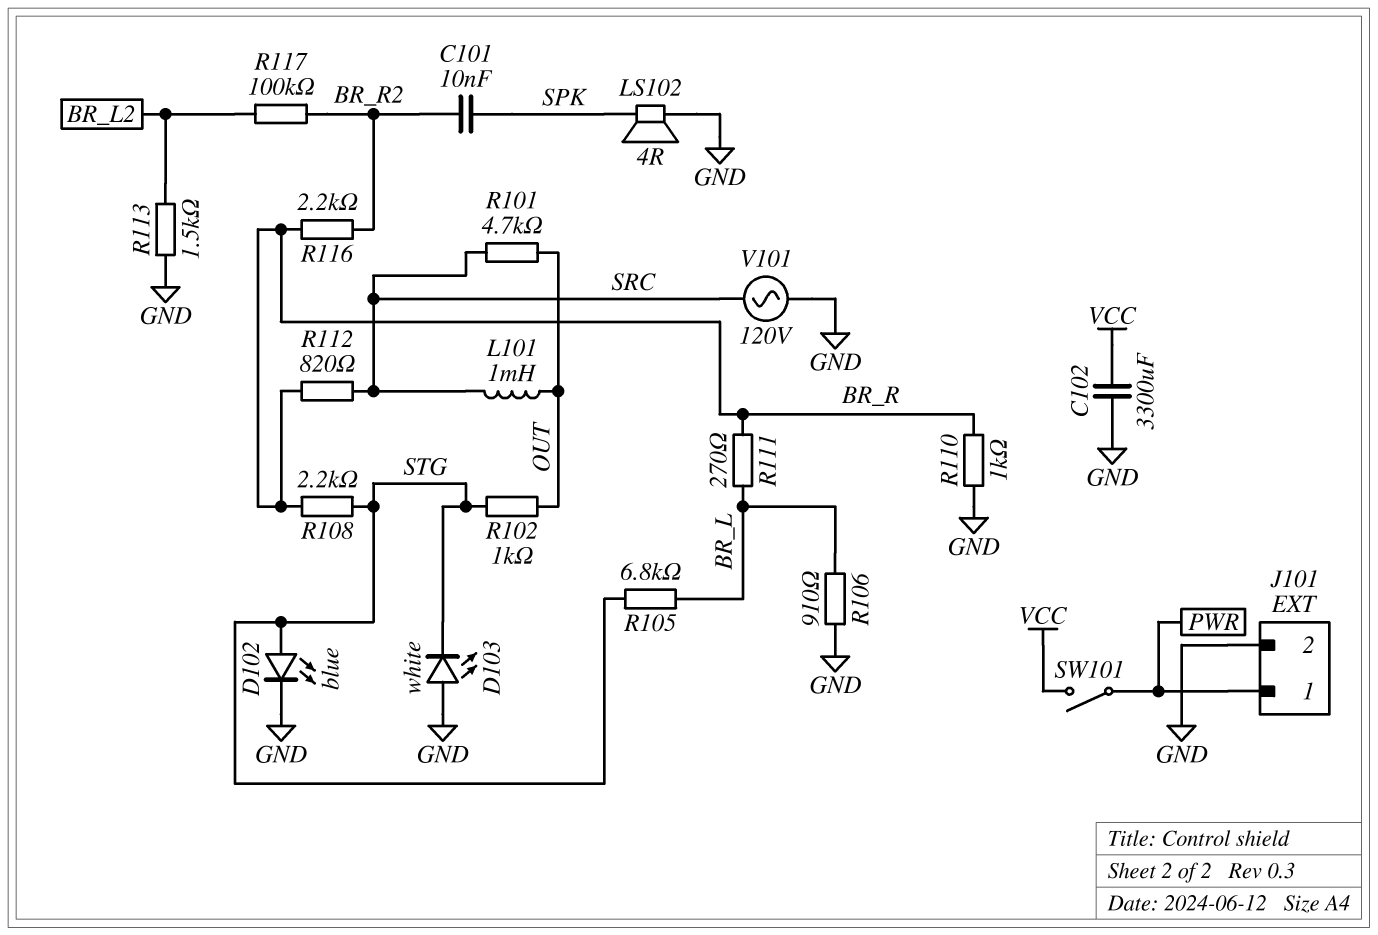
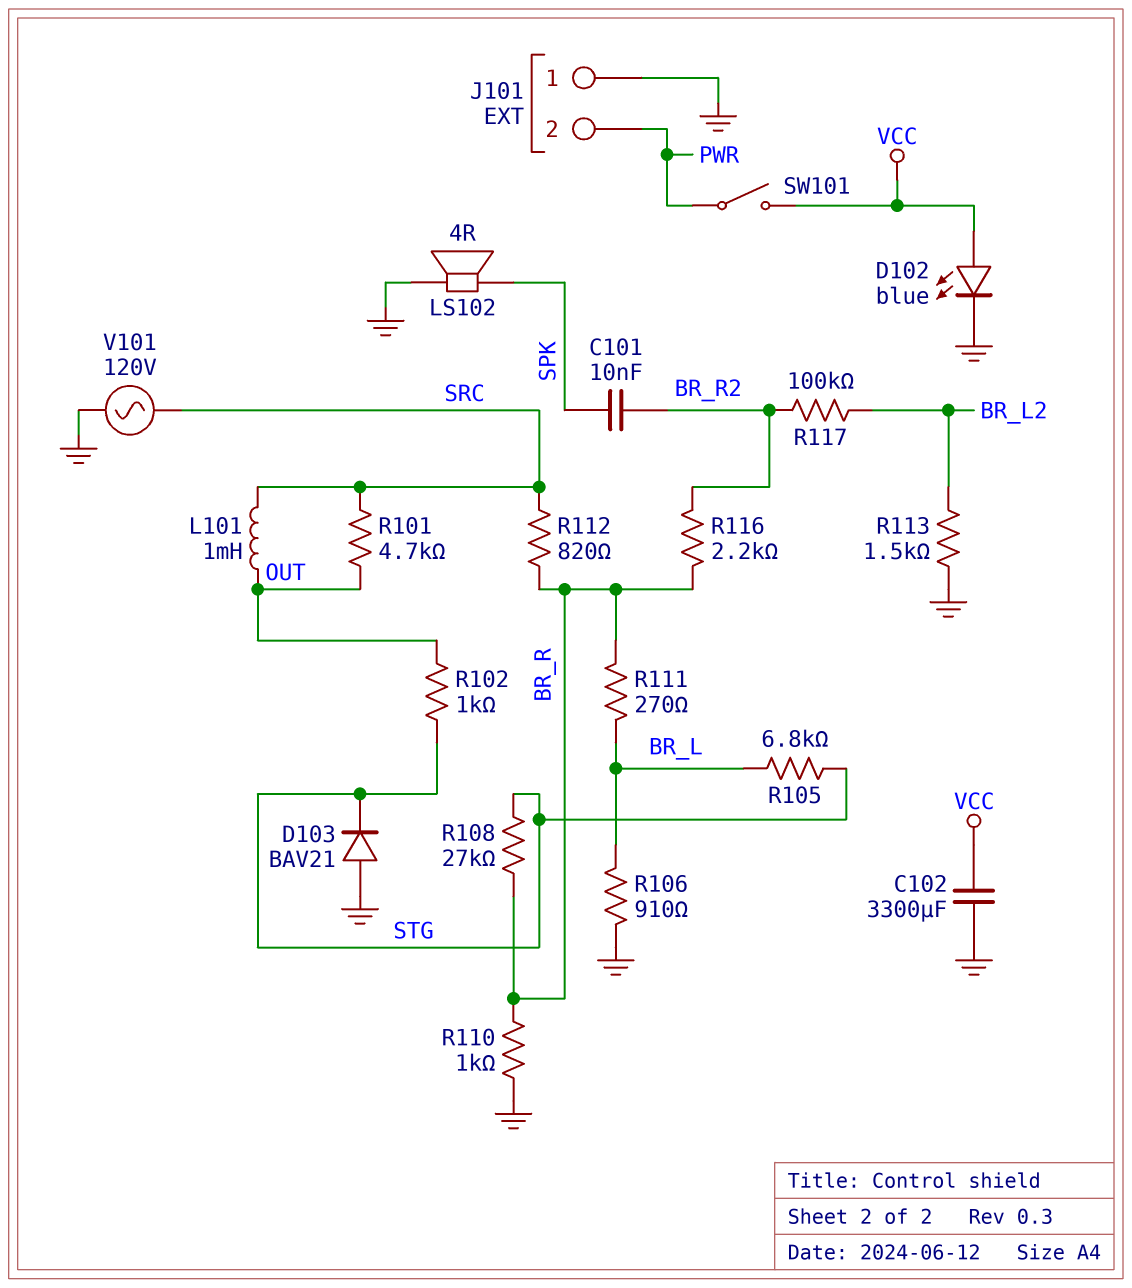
D102: LED blue (A STG, K GND) -> LED blue (A VCC, K GND)
D103: LED white (A GND, K STG) -> diode BAV21 (A GND, K STG)
J101 pin 1: PWR -> GND
J101 pin 2: GND -> PWR
R108: 2.2k (BR_R, STG) -> 27k (BR_R, STG)

